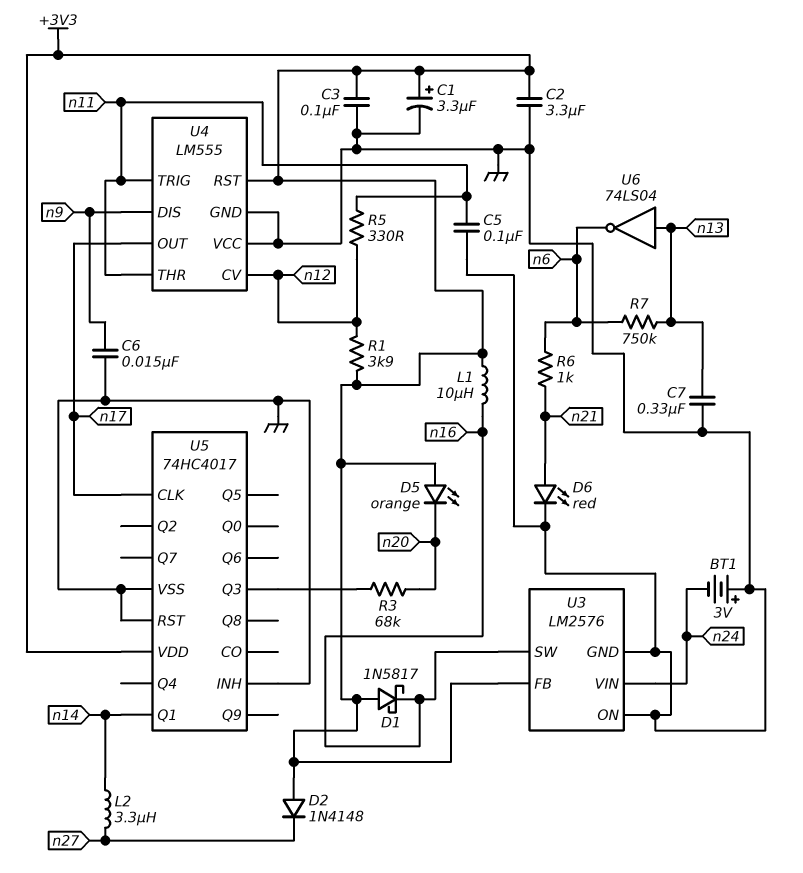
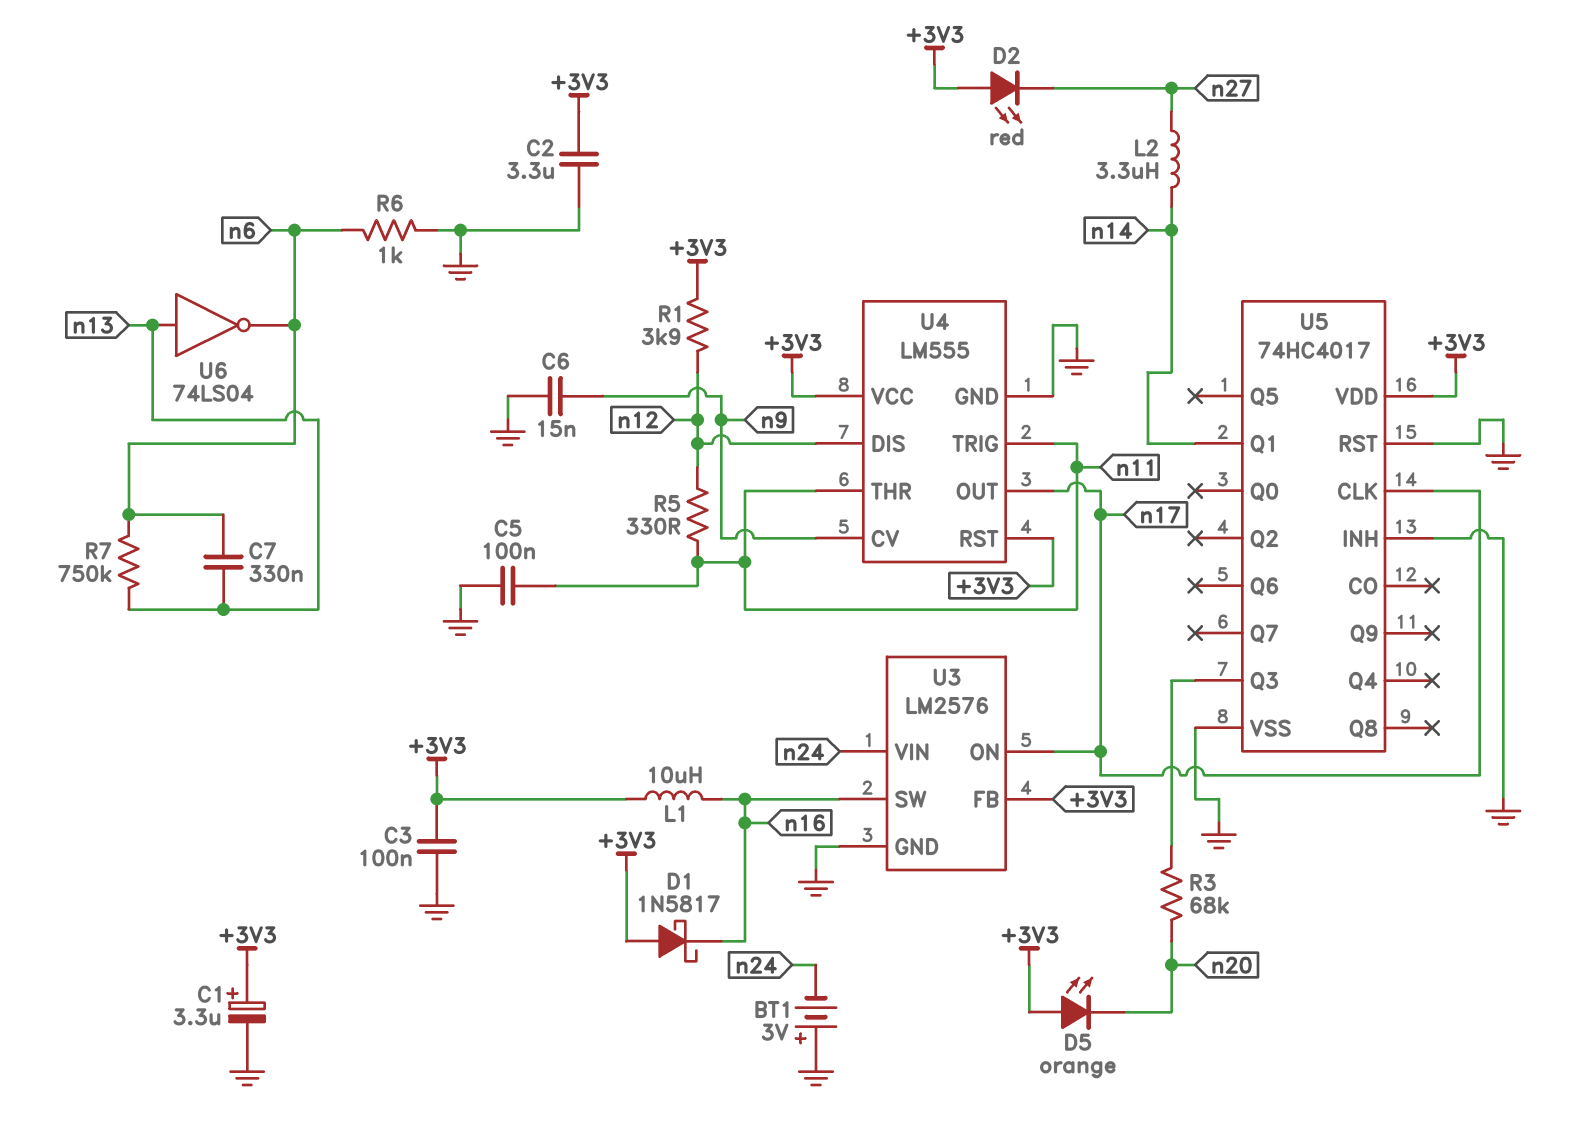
C7: 330nF (GND, n13) -> 330nF (n6, n13)
D2: diode 1N4148 (A +3V3, K n27) -> LED red (A +3V3, K n27)
D6: LED red (A n21, K GND) -> none
R6: 1k (n6, n21) -> 1k (GND, n6)
U3 pin ON: GND -> n17
U4 pin CV: n12 -> n9
U4 pin DIS: n9 -> n12
U4 pin VCC: GND -> +3V3

